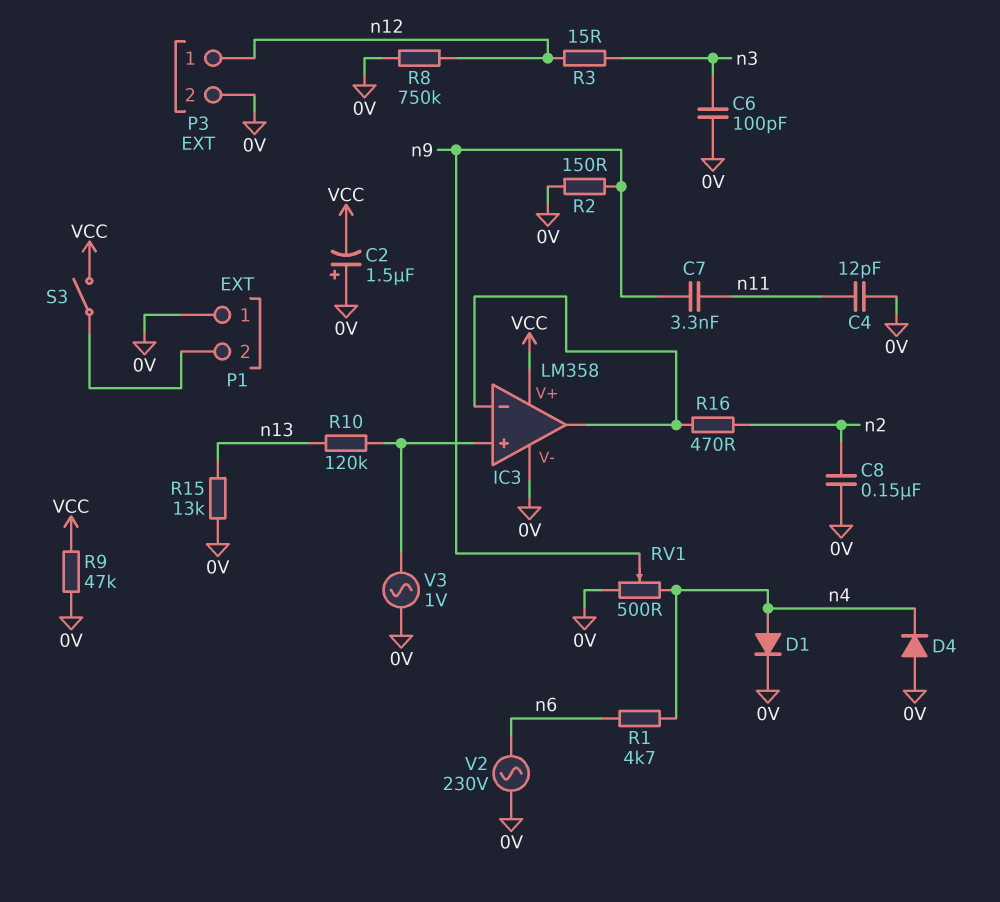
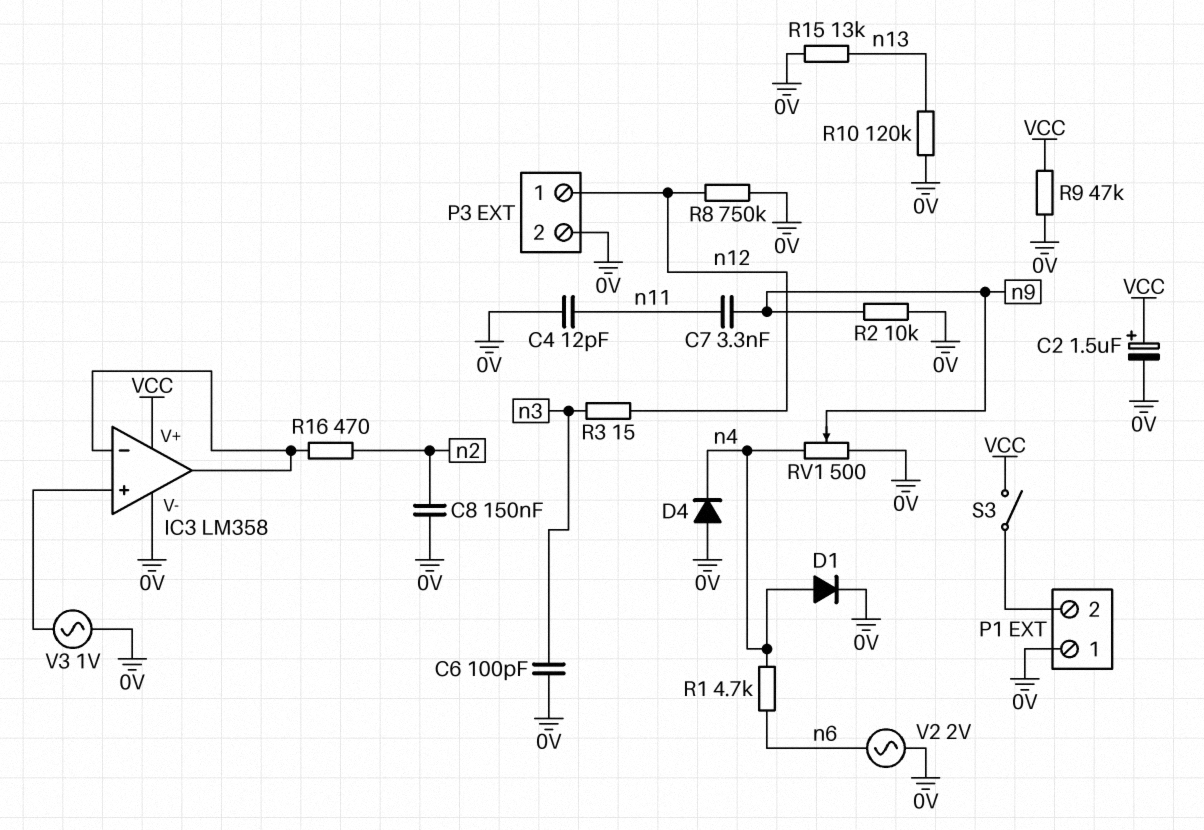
C2: 1.5uF (plus 0V, minus VCC) -> 1.5uF (plus VCC, minus 0V)
R2: 150 (0V, n9) -> 10k (0V, n9)
R10: 120k (IC3/in+, n13) -> 120k (0V, n13)
V2: AC 230V (0V, n6) -> AC 2V (0V, n6)

